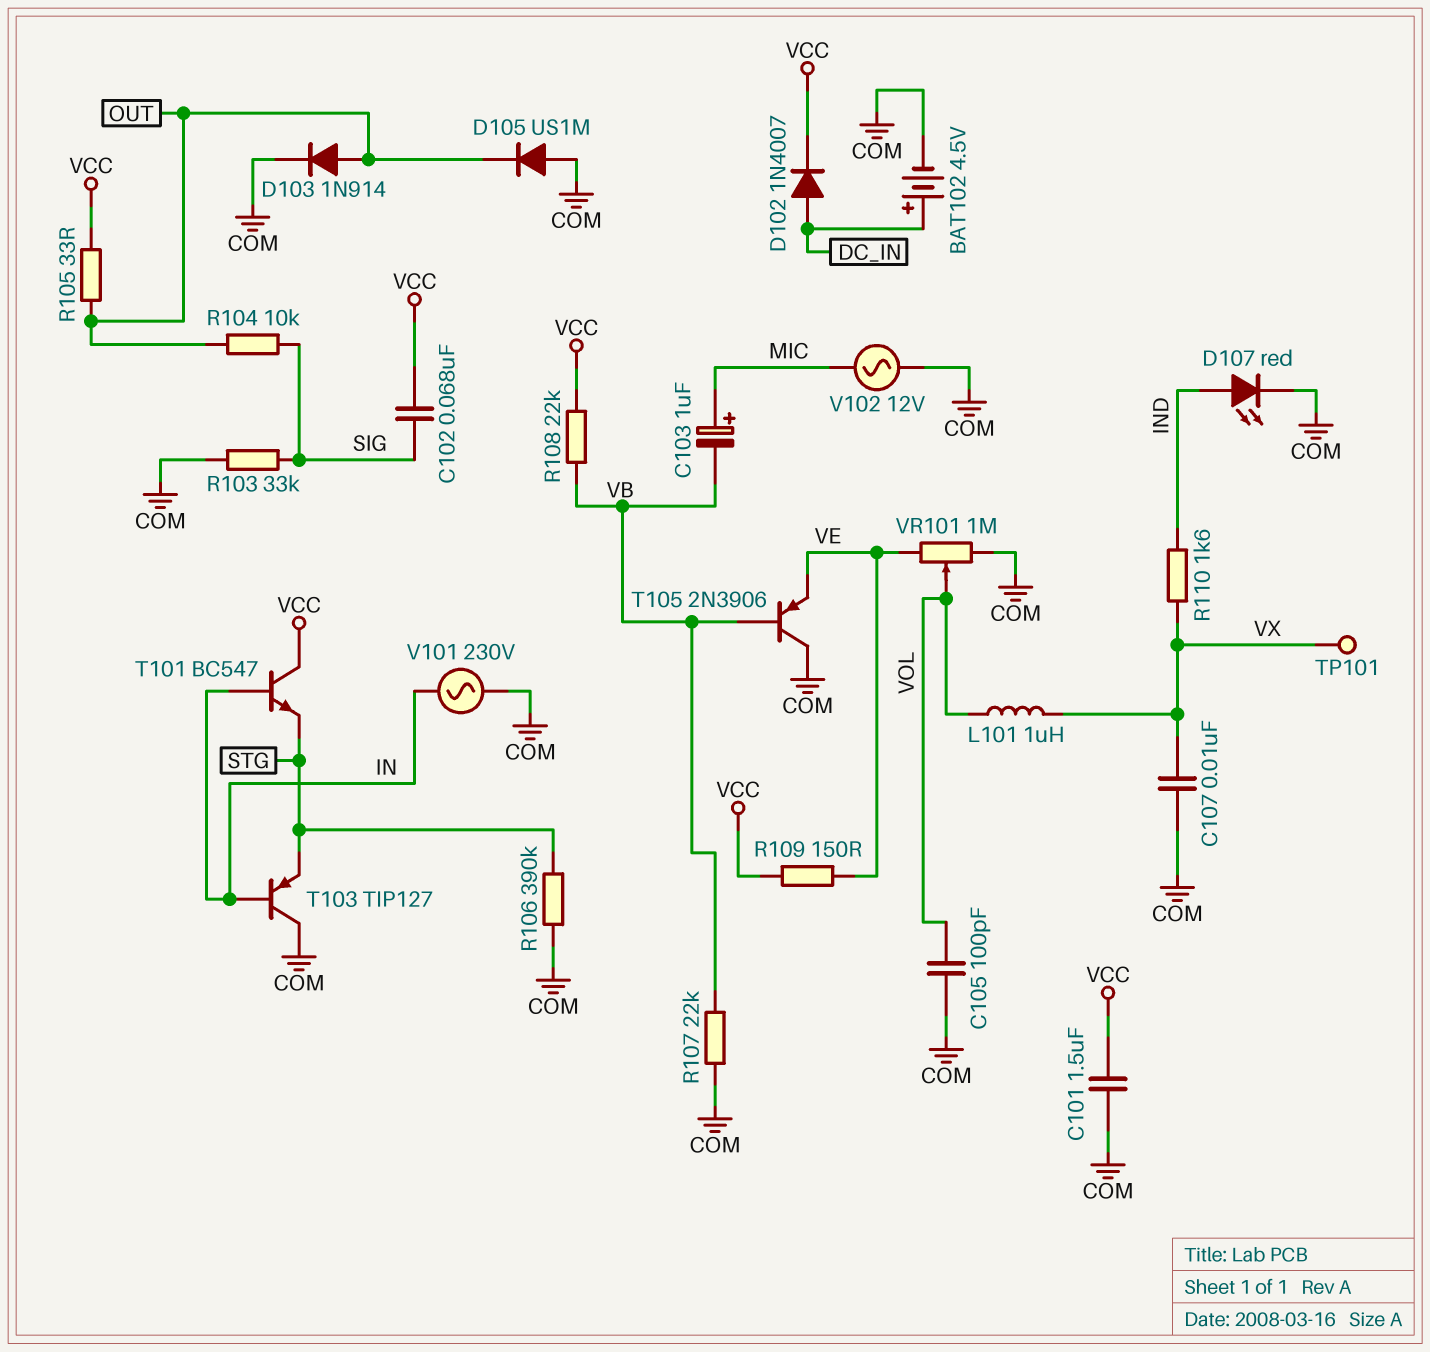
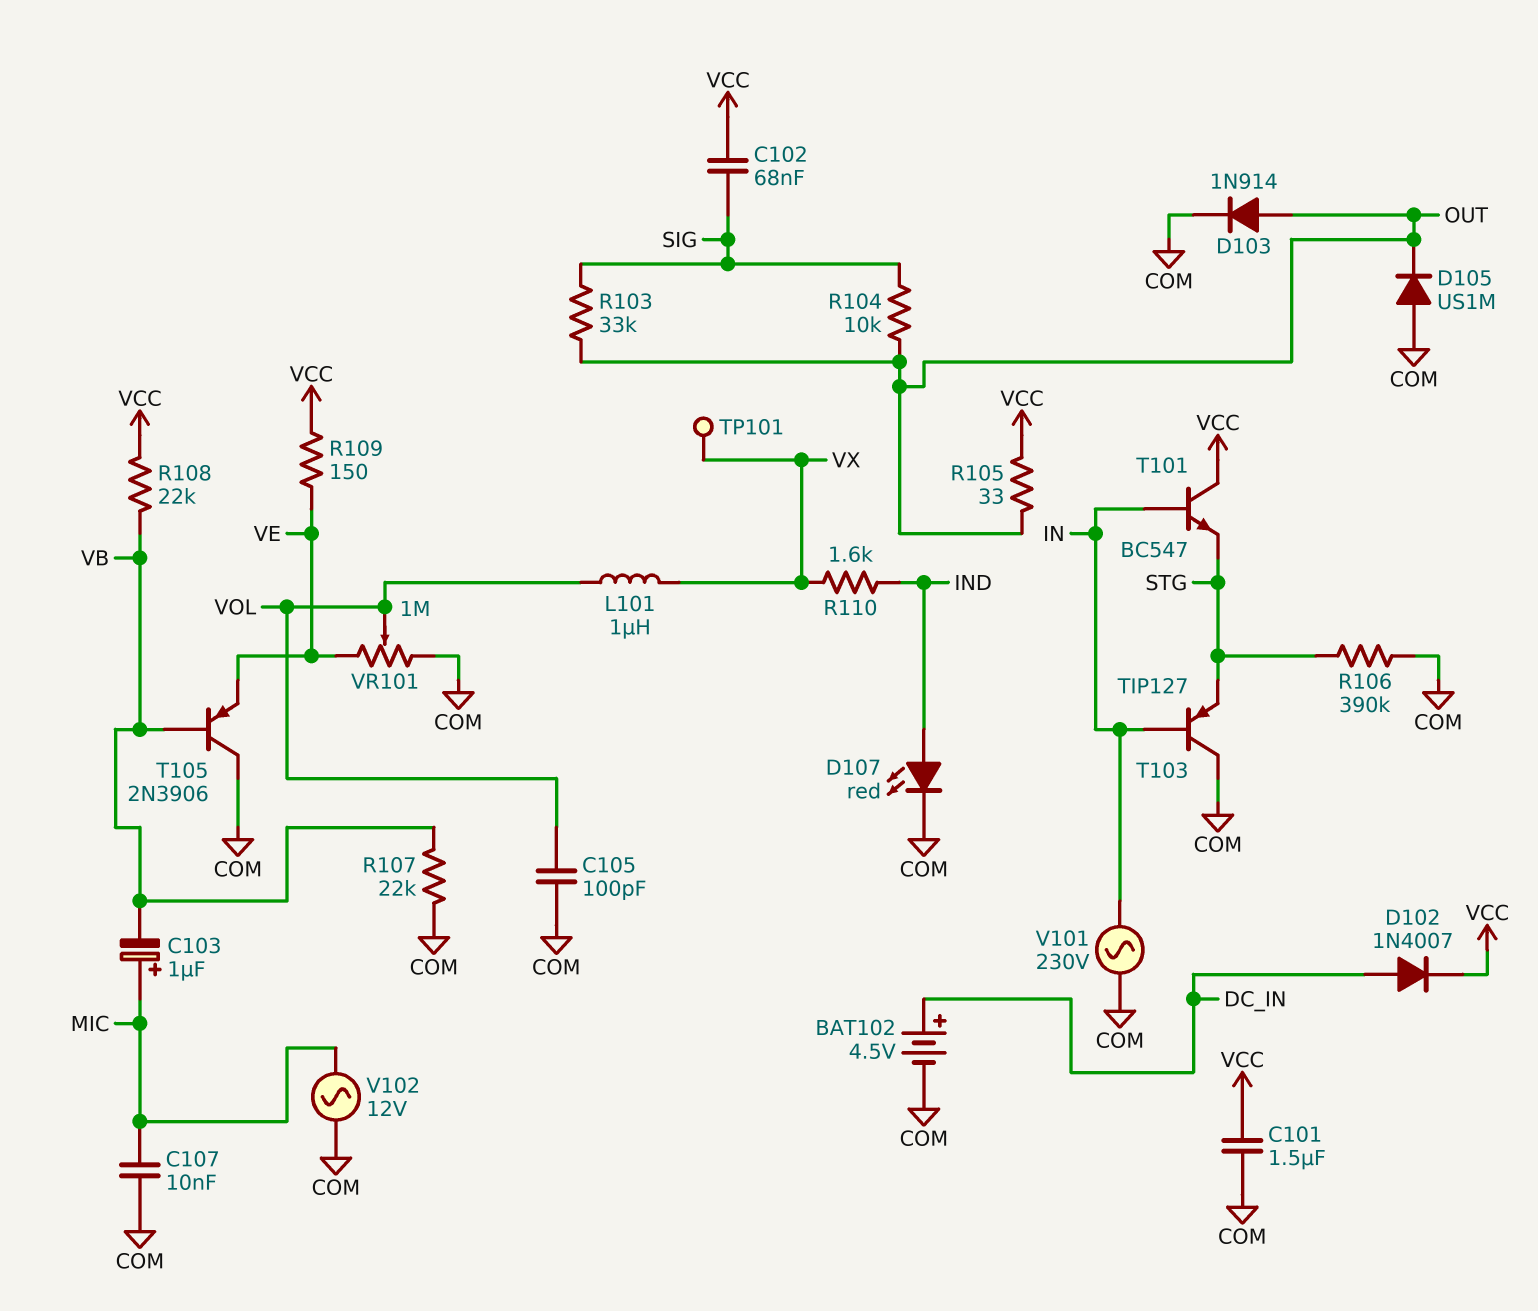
C107: 10nF (COM, VX) -> 10nF (COM, MIC)
R103: 33k (COM, SIG) -> 33k (OUT, SIG)

